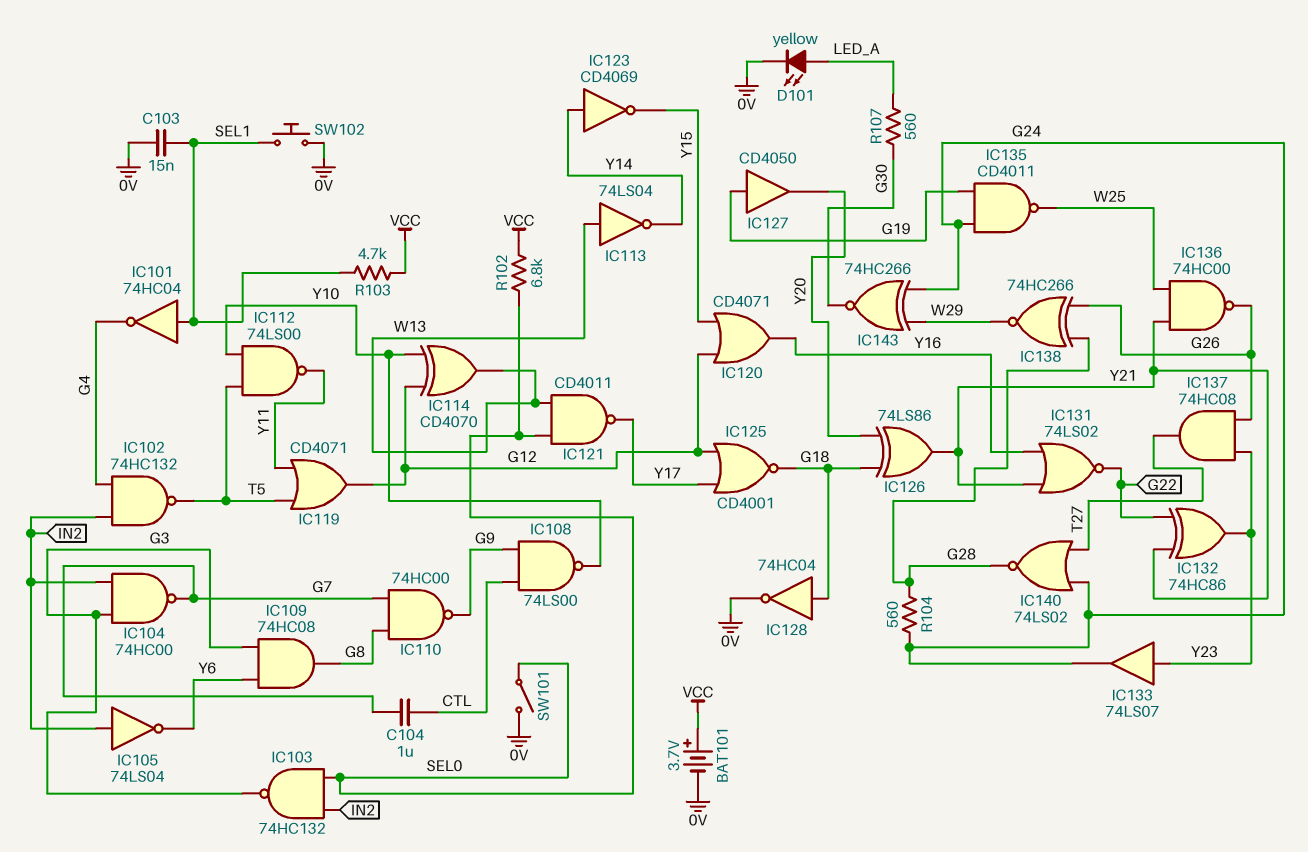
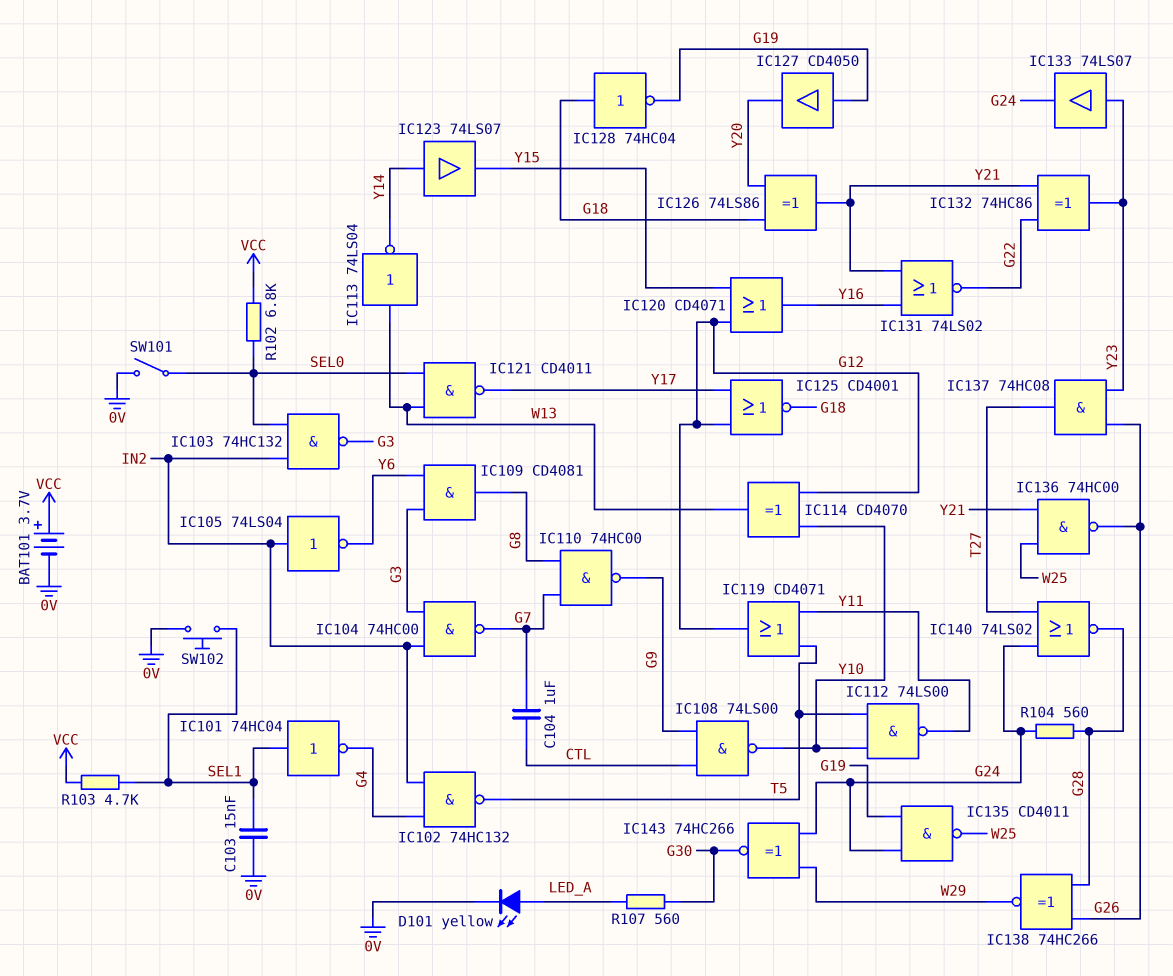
IC109: AND 74HC08 (in G3, in Y6, out G8) -> AND CD4081 (in G3, in Y6, out G8)
IC123: NOT CD4069 (in Y14, out Y15) -> buffer 74LS07 (in Y14, out Y15)
IC128: NOT 74HC04 (in G18, out 0V) -> NOT 74HC04 (in G18, out G19)

